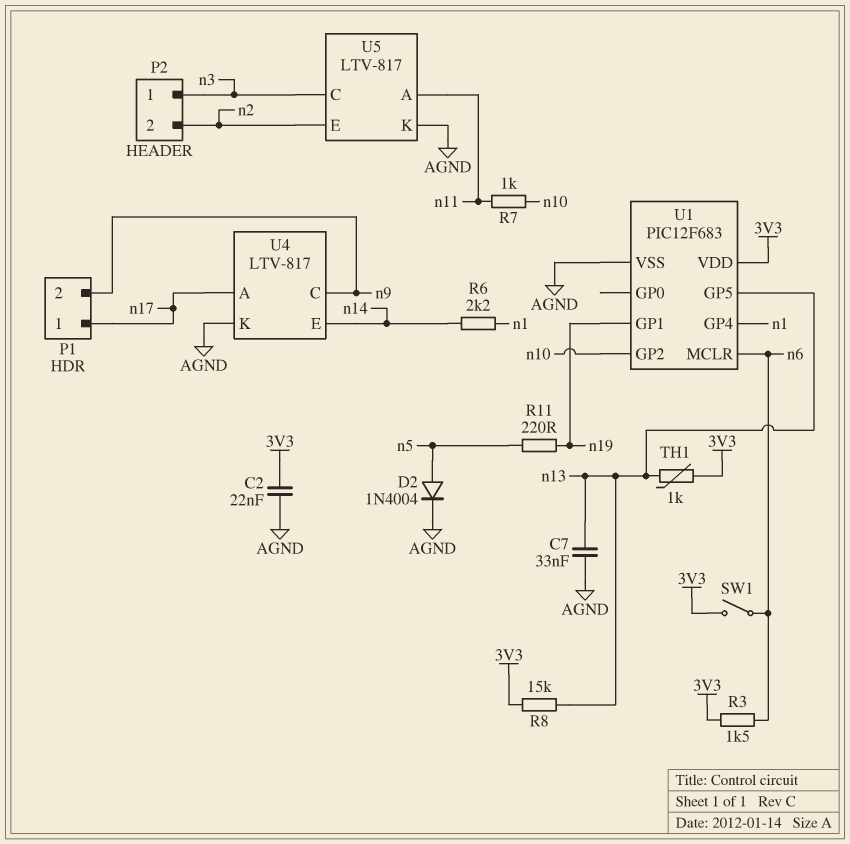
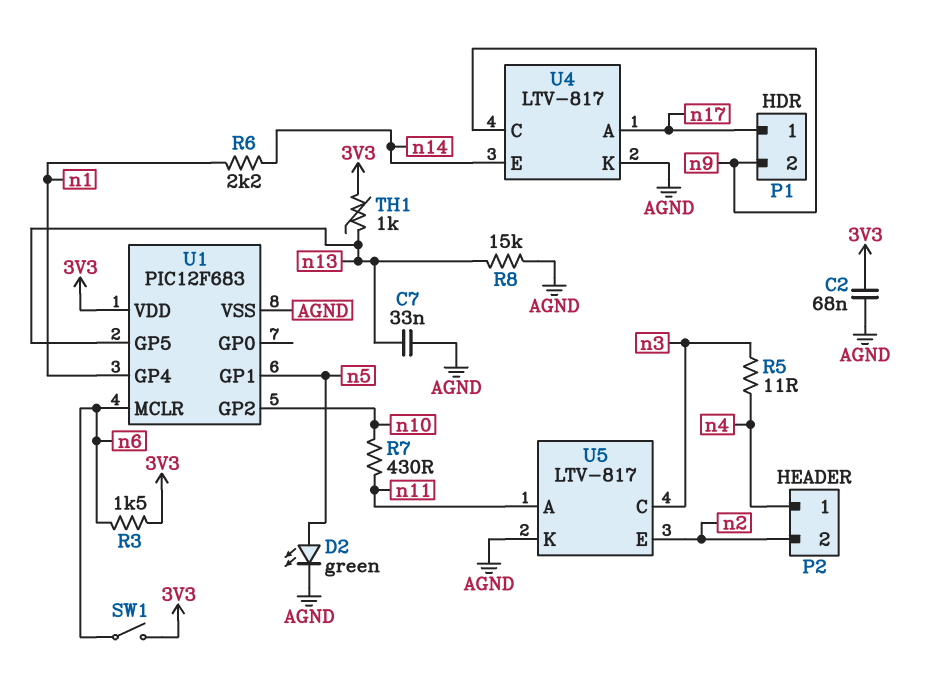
C2: 22nF (3V3, AGND) -> 68nF (3V3, AGND)
D2: diode 1N4004 (A n5, K AGND) -> LED green (A n5, K AGND)
P2 pin 1: n3 -> n4
R5: none -> 11 (n3, n4)
R7: 1k (n10, n11) -> 430 (n10, n11)
R8: 15k (3V3, n13) -> 15k (AGND, n13)
R11: 220 (n5, n19) -> none
U1 pin GP1: n19 -> n5

